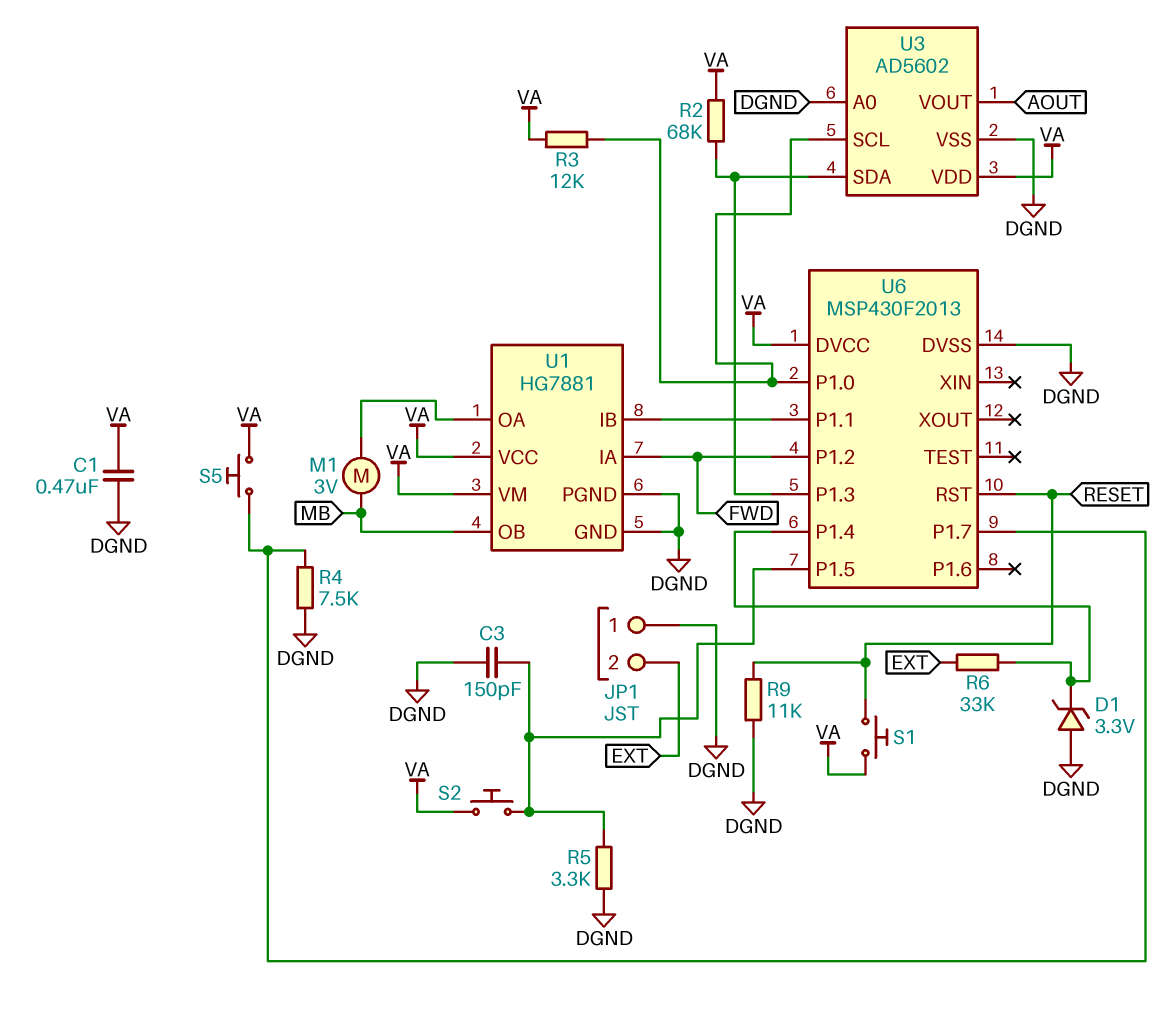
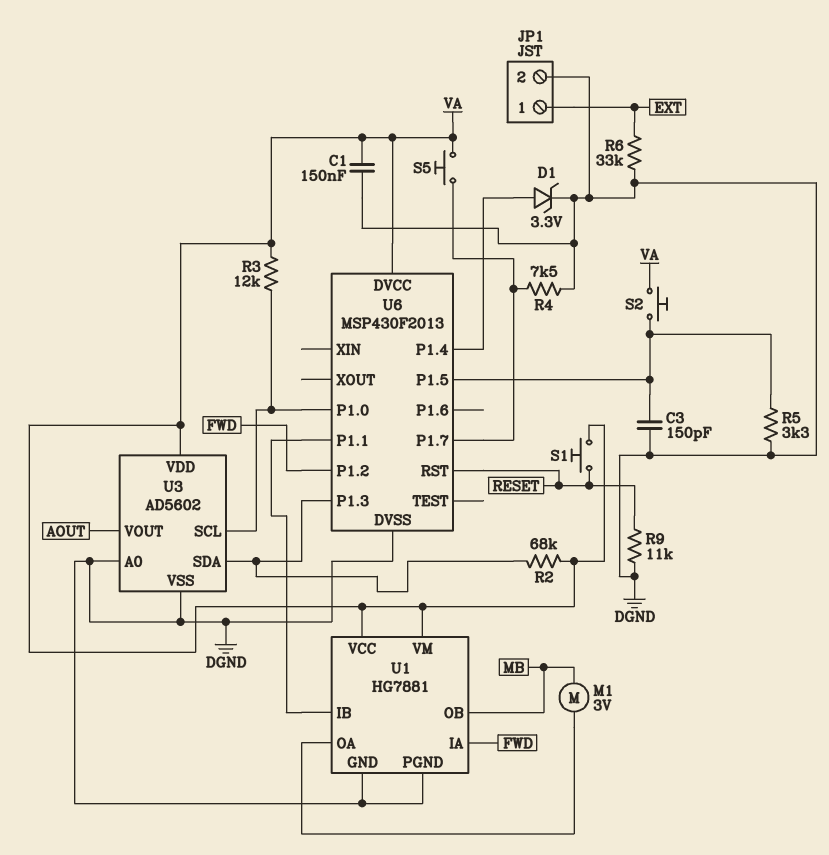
C1: 470nF (DGND, VA) -> 150nF (DGND, VA)
D1: zener 3.3V (A DGND, K U6/P1.4) -> zener 3.3V (A U6/P1.4, K DGND)
JP1 pin 1: DGND -> EXT
JP1 pin 2: EXT -> DGND
R6: 33k (EXT, U6/P1.4) -> 33k (DGND, EXT)

